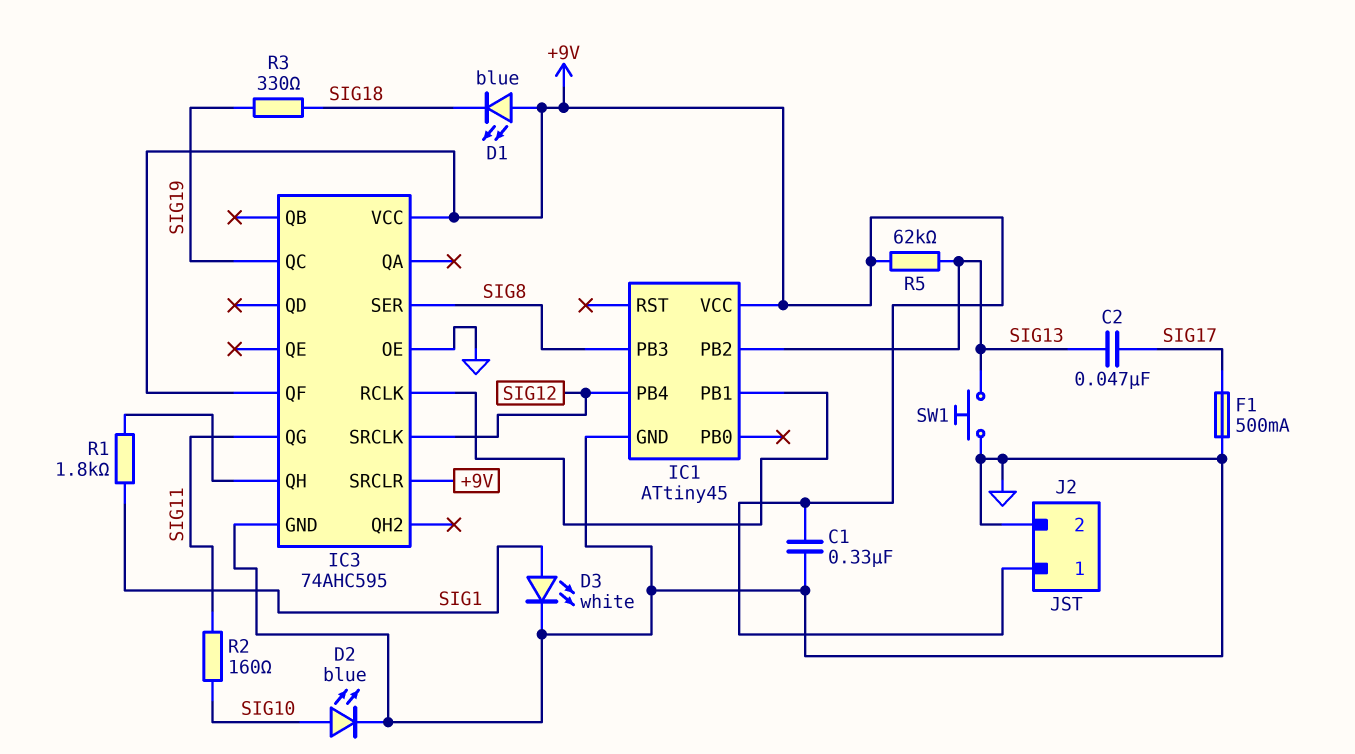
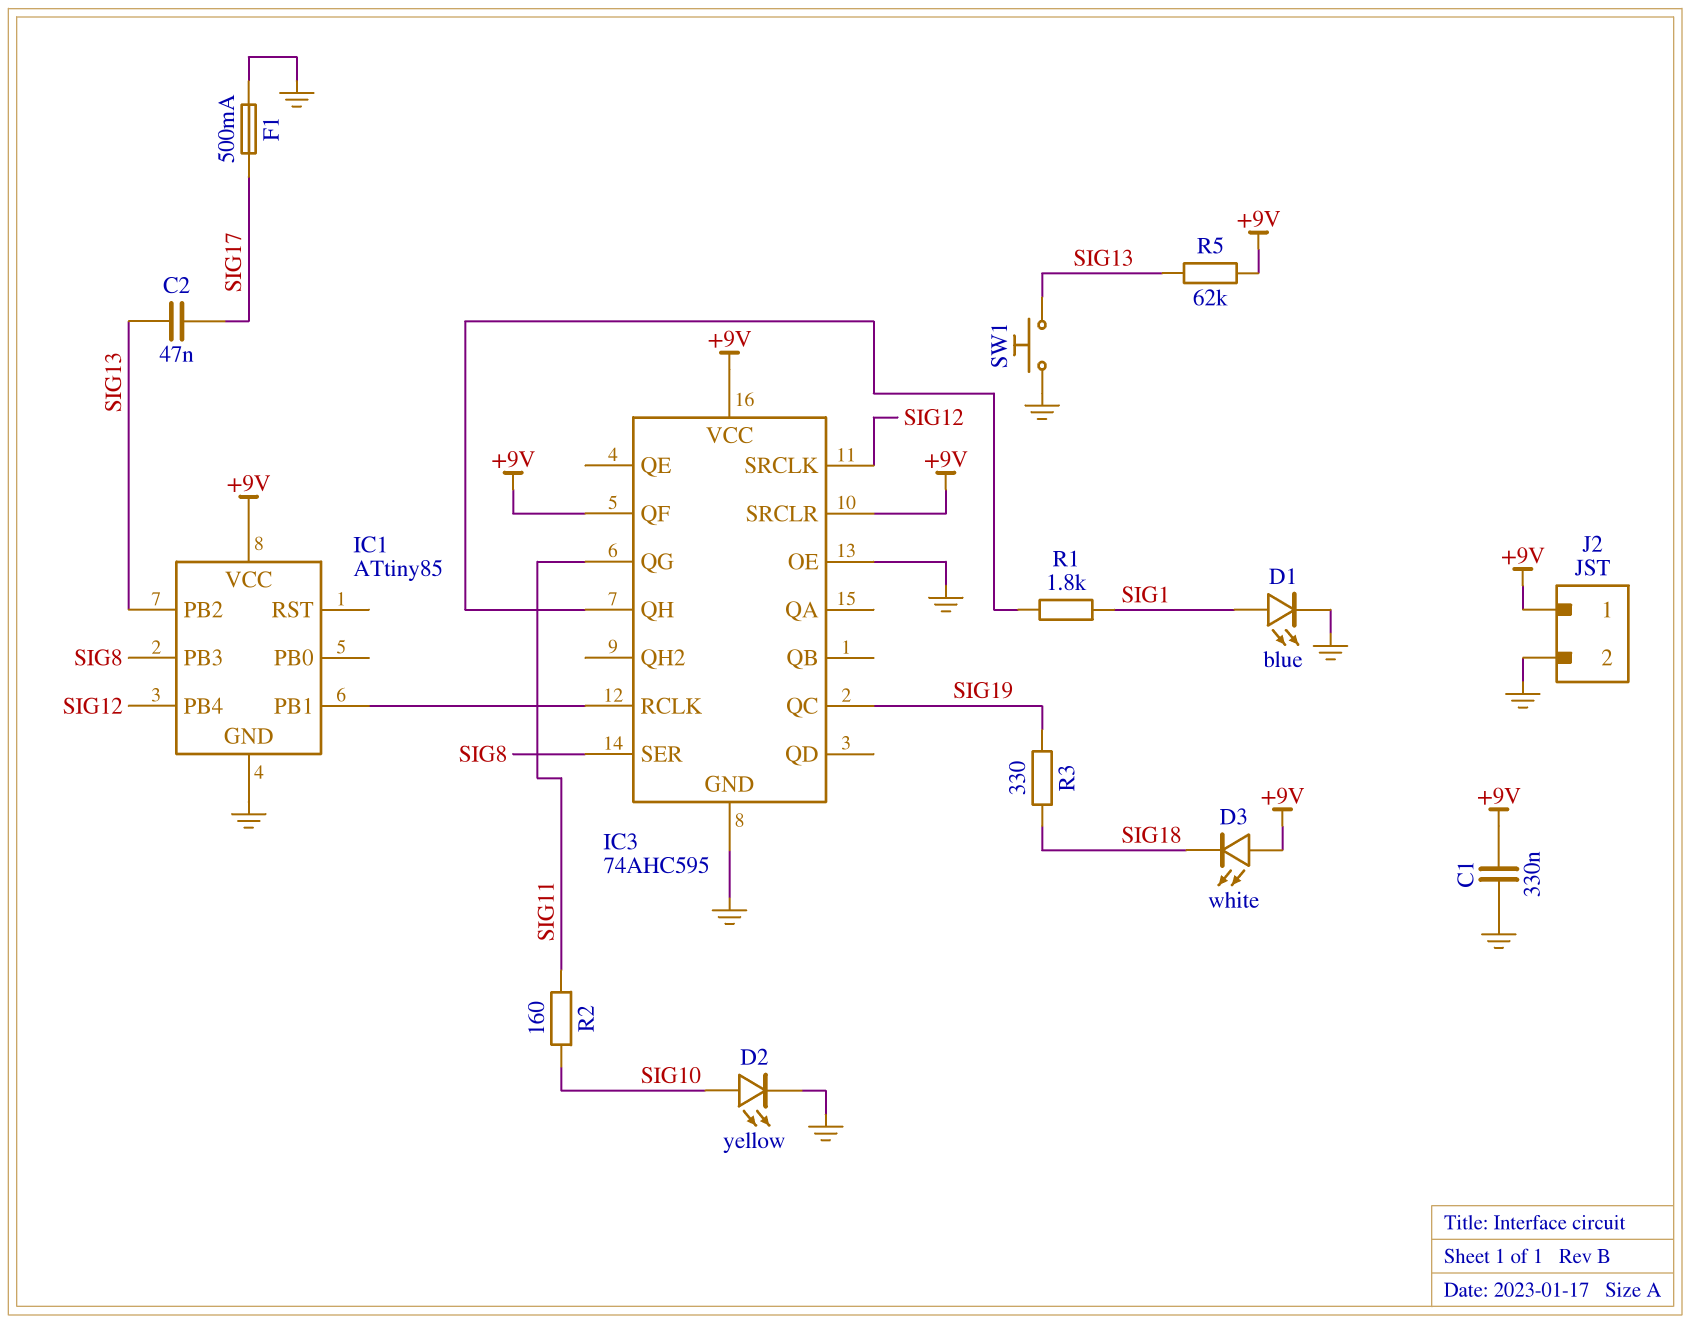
D1: LED blue (A +9V, K SIG18) -> LED blue (A SIG1, K GND)
D2: LED blue (A SIG10, K GND) -> LED yellow (A SIG10, K GND)
D3: LED white (A SIG1, K GND) -> LED white (A +9V, K SIG18)
IC1: ATtiny45 -> ATtiny85

